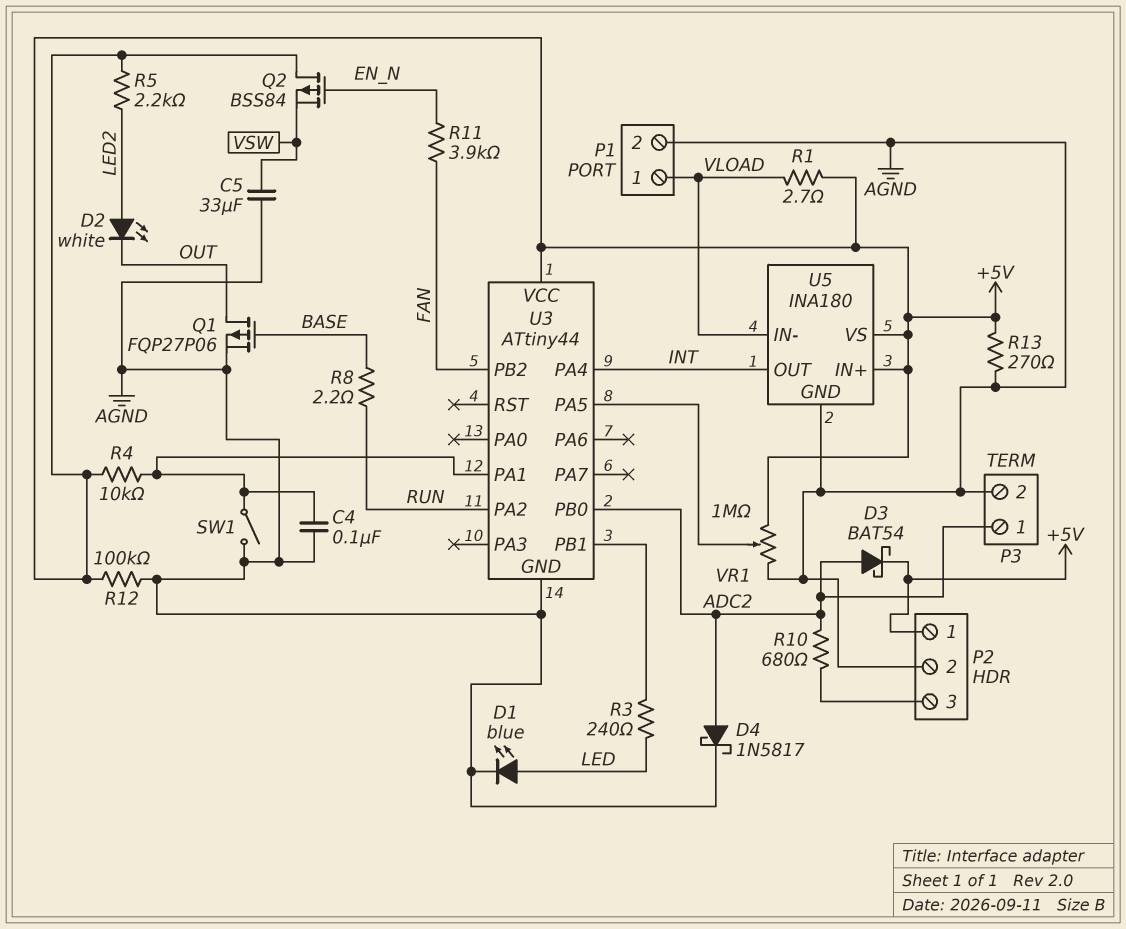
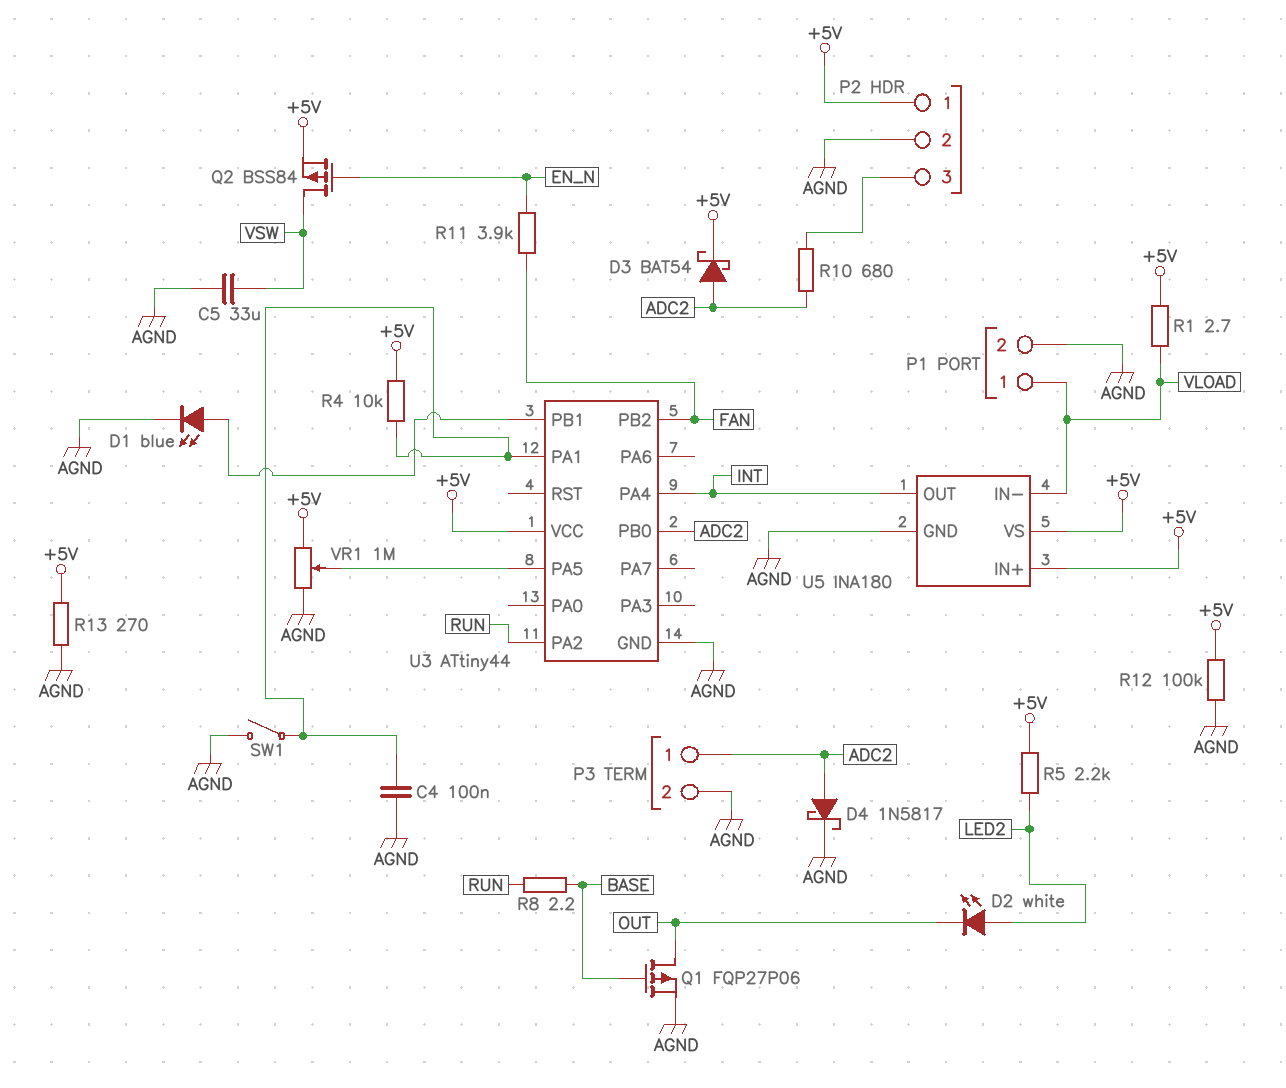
D1: LED blue (A LED, K AGND) -> LED blue (A U3/PB1, K AGND)
Q2: PMOS BSS84 (G EN_N, D +5V, S VSW) -> PMOS BSS84 (G EN_N, D VSW, S +5V)
R3: 240 (LED, U3/PB1) -> none

